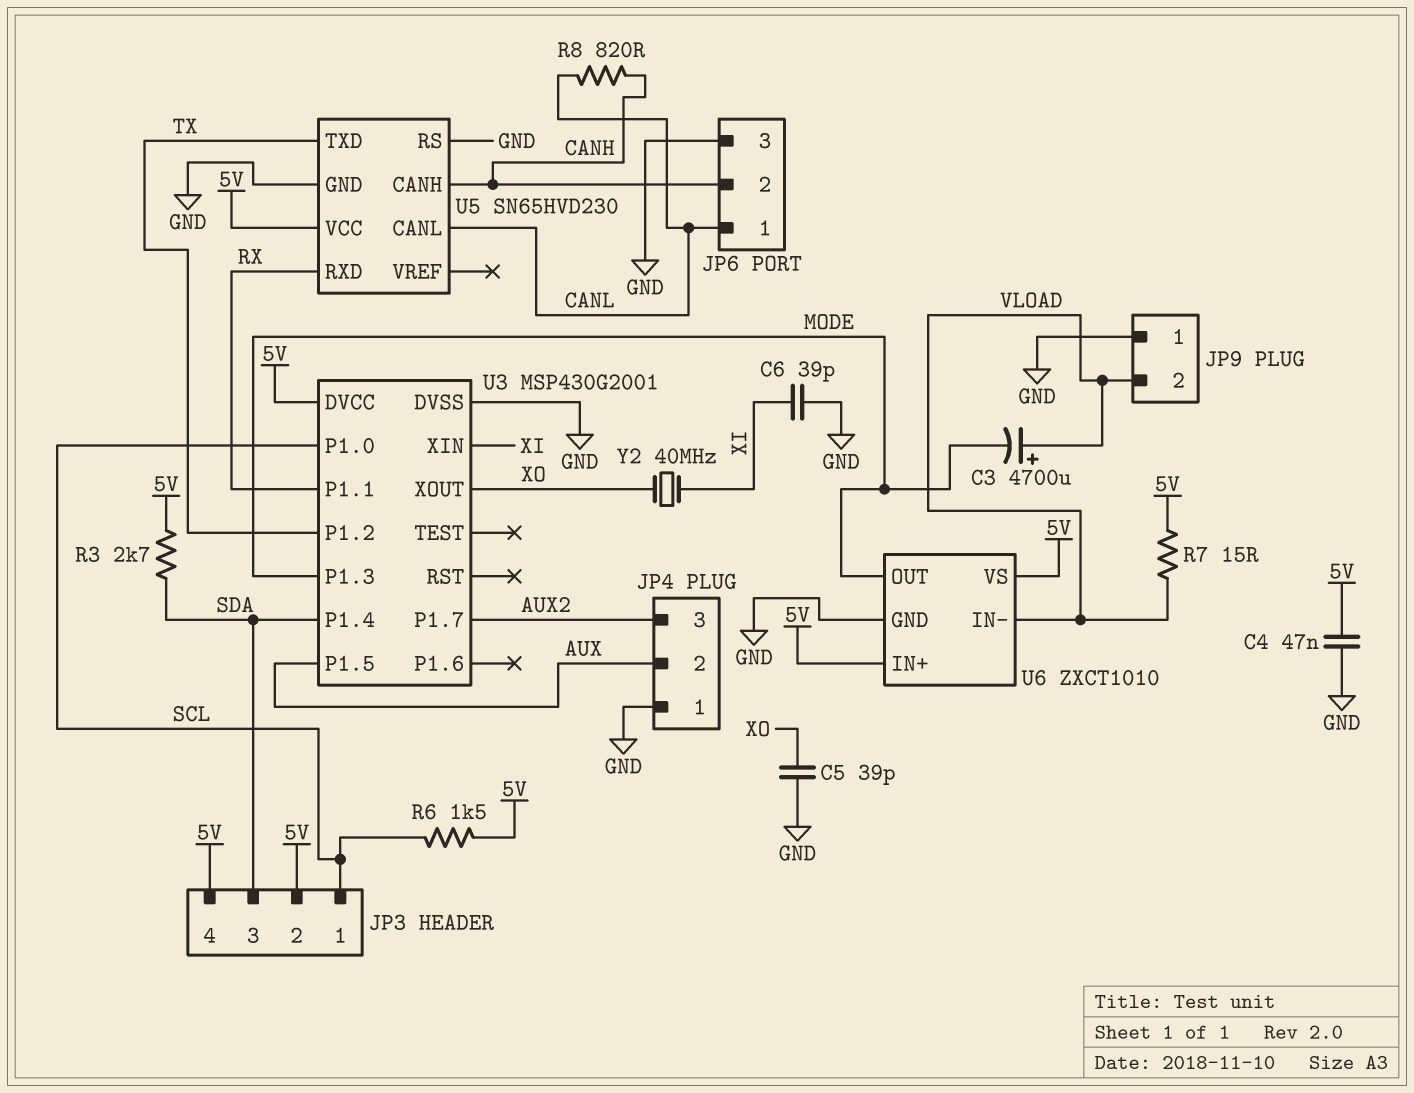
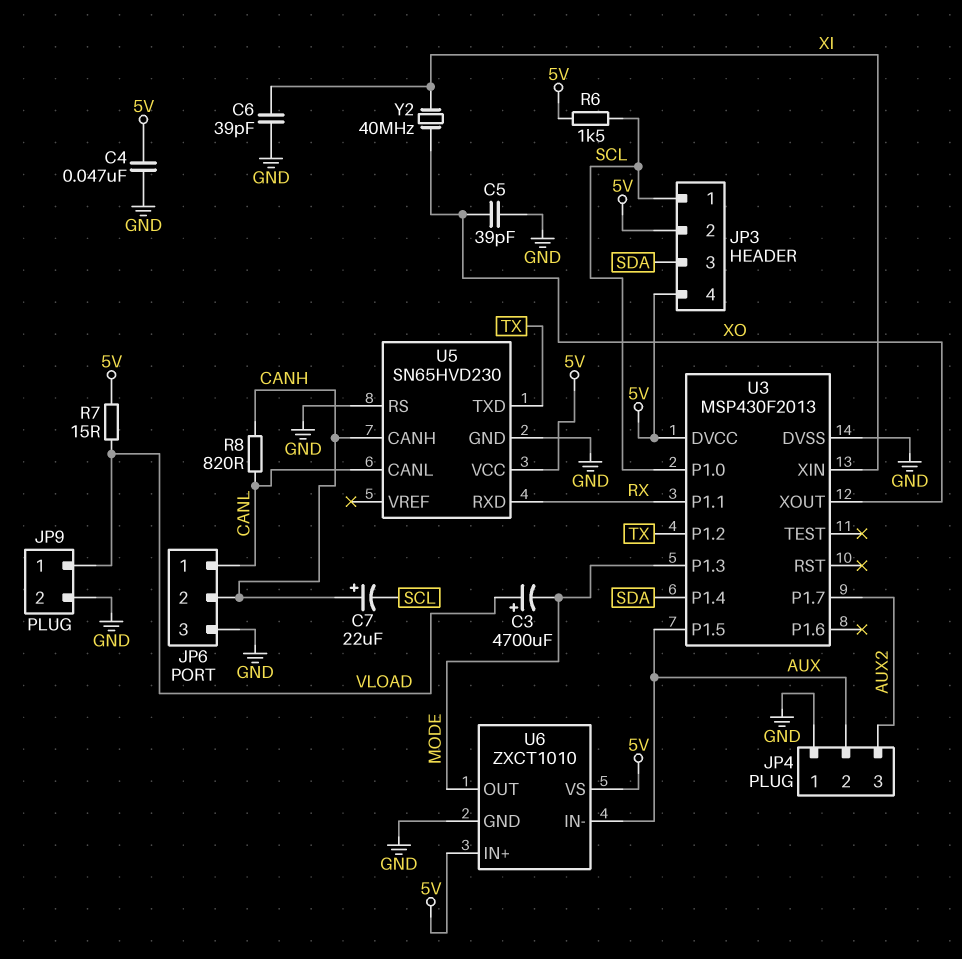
C7: none -> 22uF (plus CANH, minus SCL)
JP9 pin 1: GND -> VLOAD
JP9 pin 2: VLOAD -> GND
R3: 2.7k (5V, SDA) -> none
U3: MSP430G2001 -> MSP430F2013
U6 pin IN-: VLOAD -> AUX

